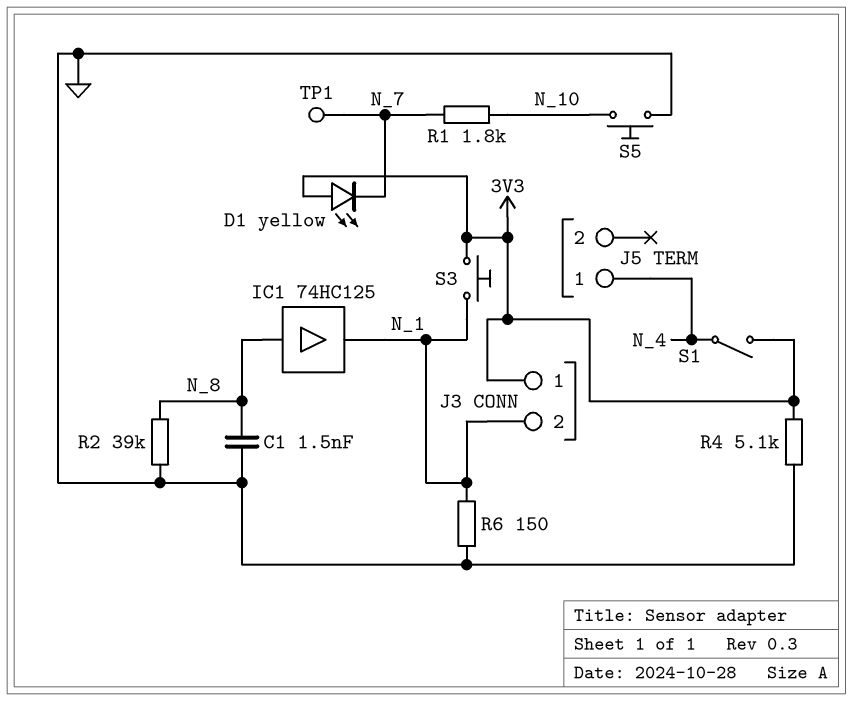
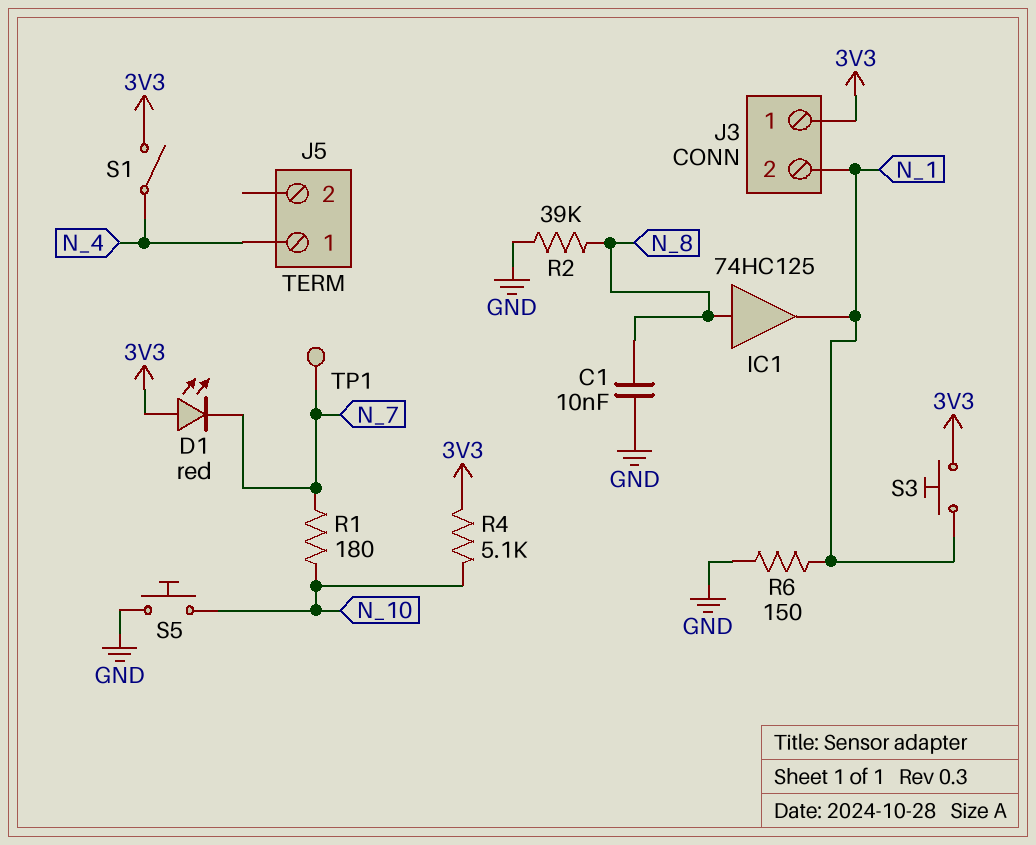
C1: 1.5nF (GND, N_8) -> 10nF (GND, N_8)
D1: LED yellow (A 3V3, K N_7) -> LED red (A 3V3, K N_7)
R1: 1.8k (N_7, N_10) -> 180 (N_7, N_10)
R4: 5.1k (3V3, GND) -> 5.1k (3V3, N_10)

